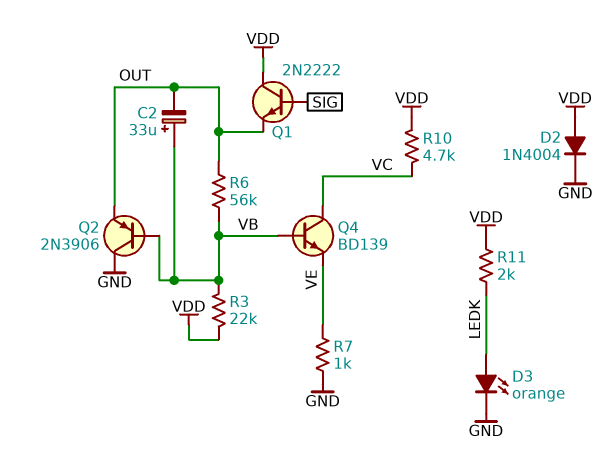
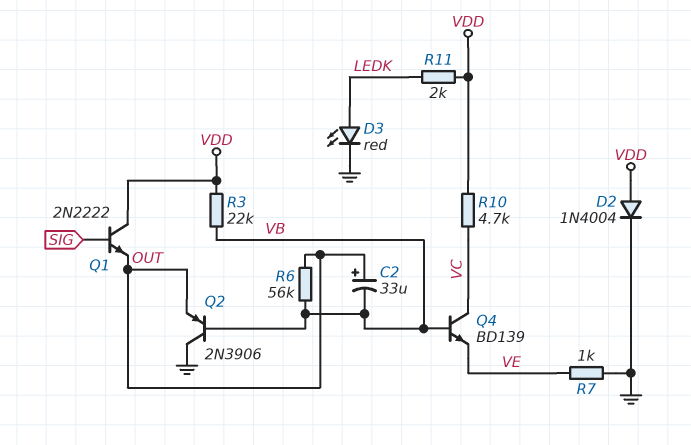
C2: 33uF (plus VB, minus OUT) -> 33uF (plus OUT, minus VB)
D3: LED orange (A LEDK, K GND) -> LED red (A LEDK, K GND)

